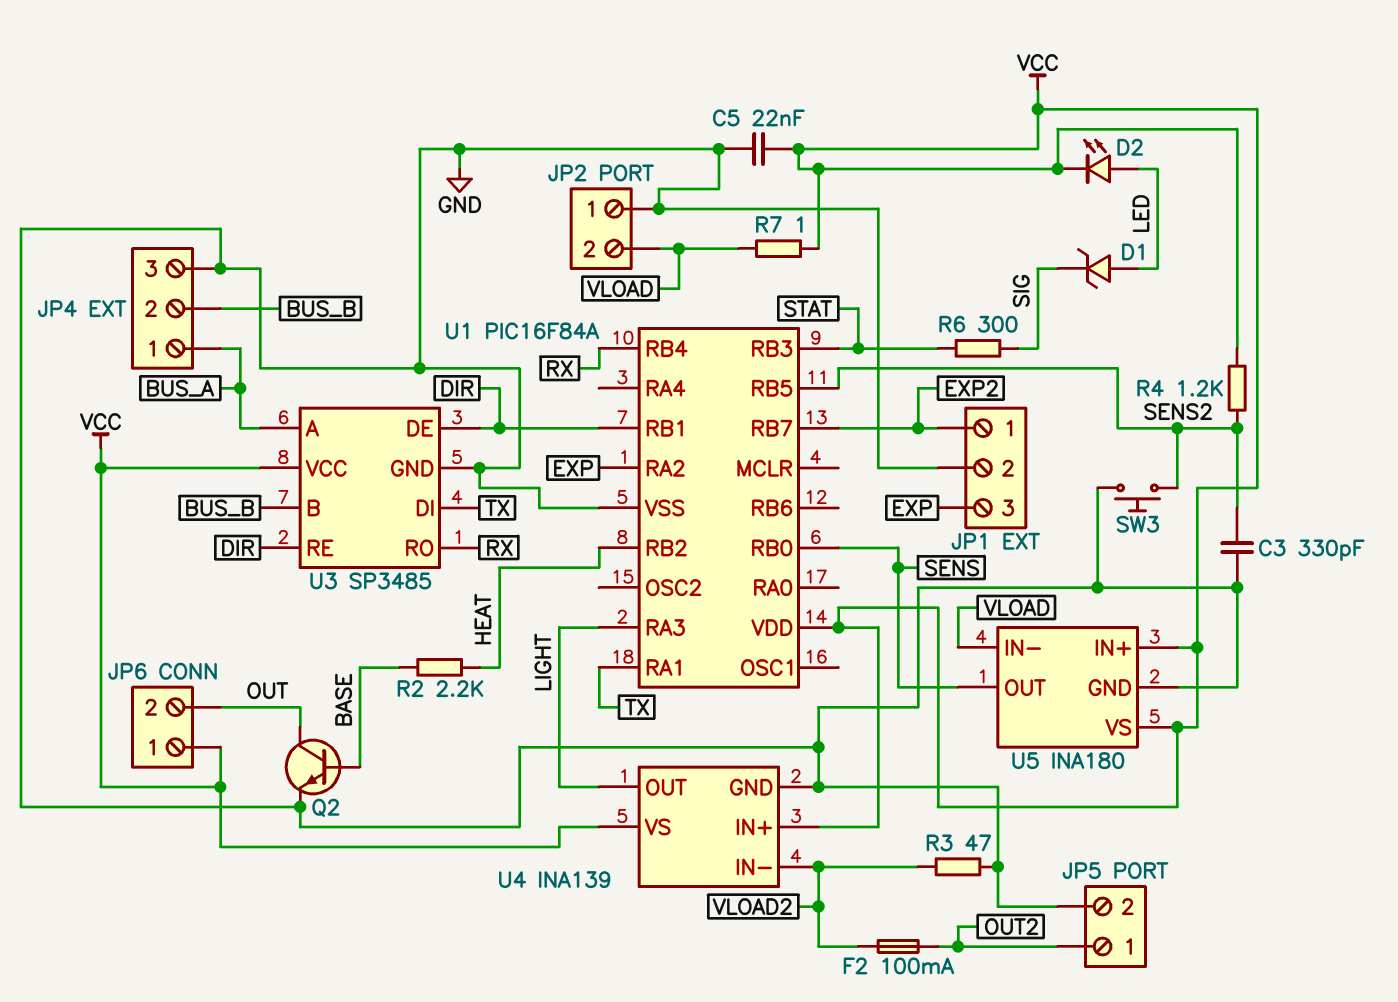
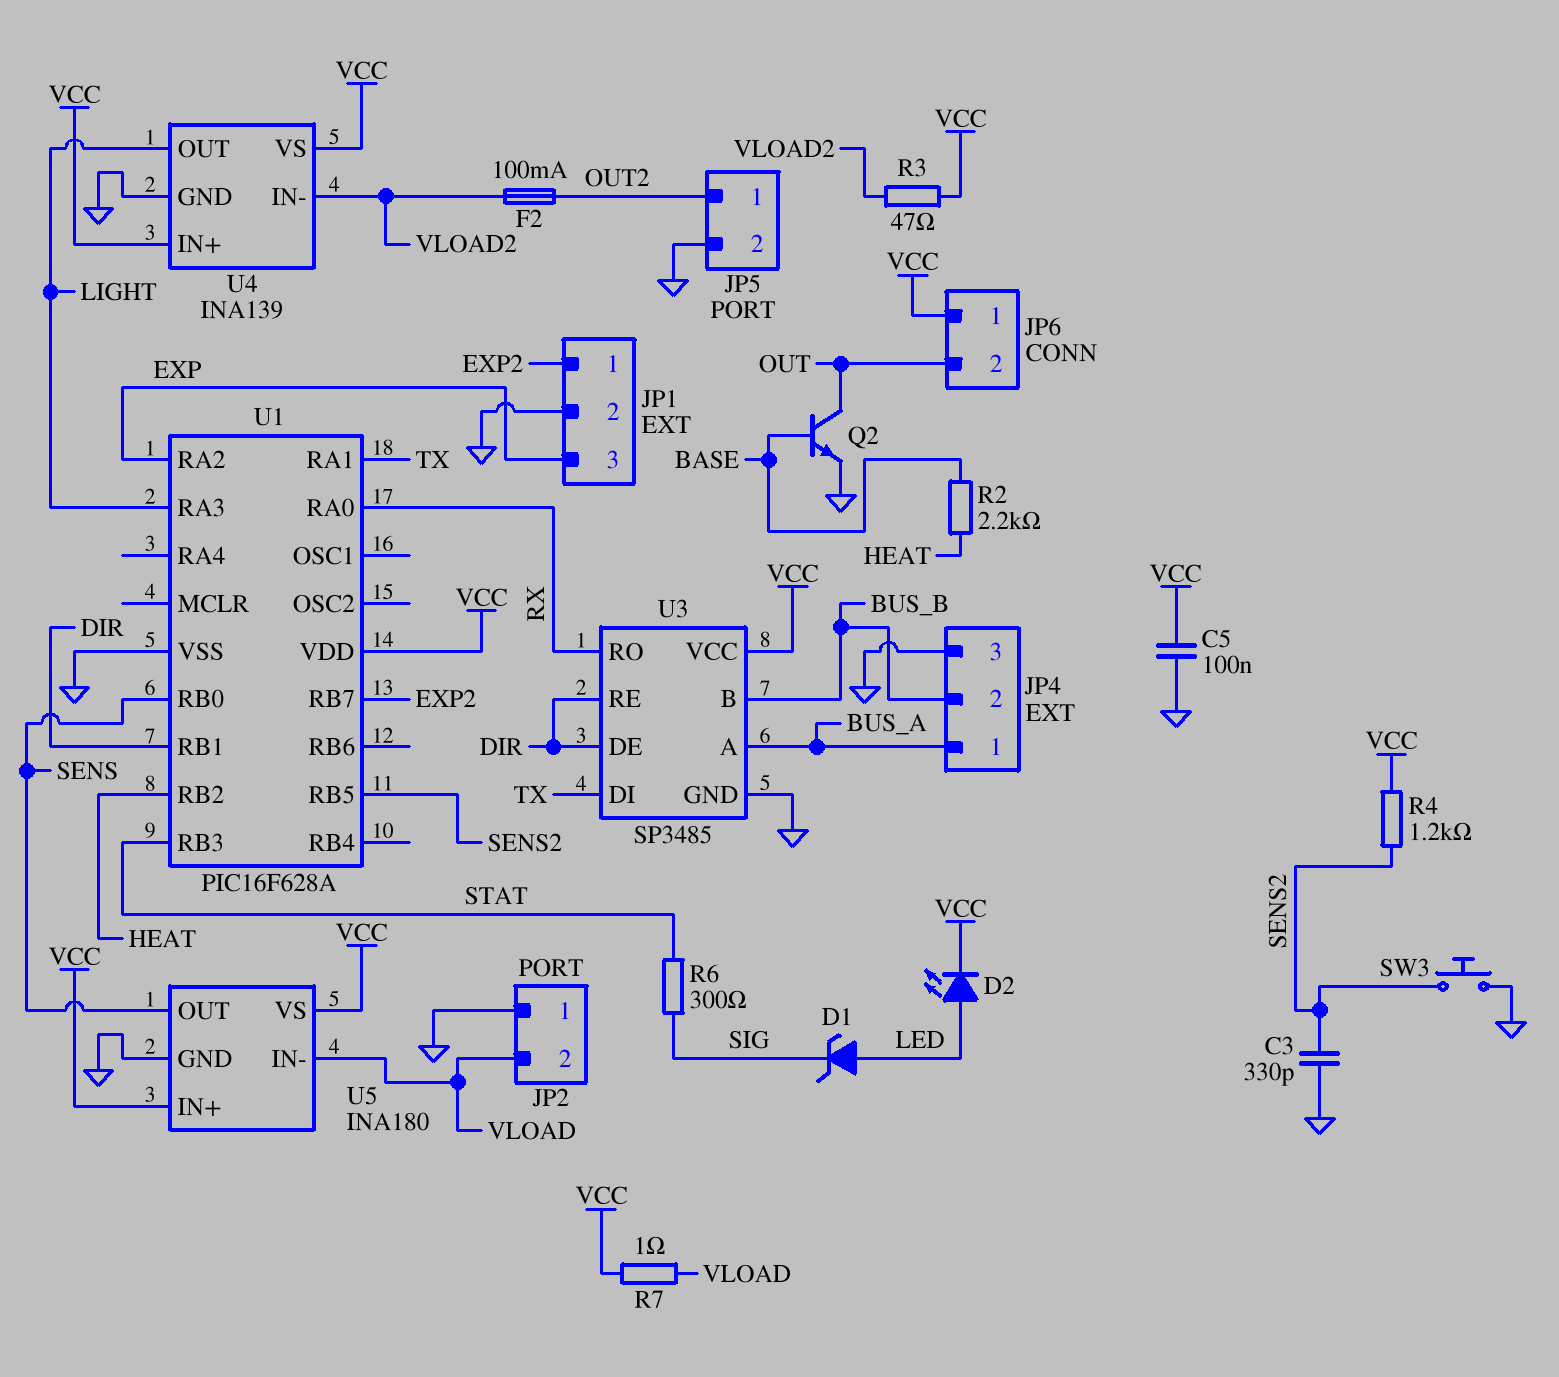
C5: 22nF (GND, VCC) -> 100nF (GND, VCC)
R3: 47 (GND, VLOAD2) -> 47 (VCC, VLOAD2)
U1: PIC16F84A -> PIC16F628A
U1 pin RA0: none -> RX
U1 pin RB4: RX -> none

